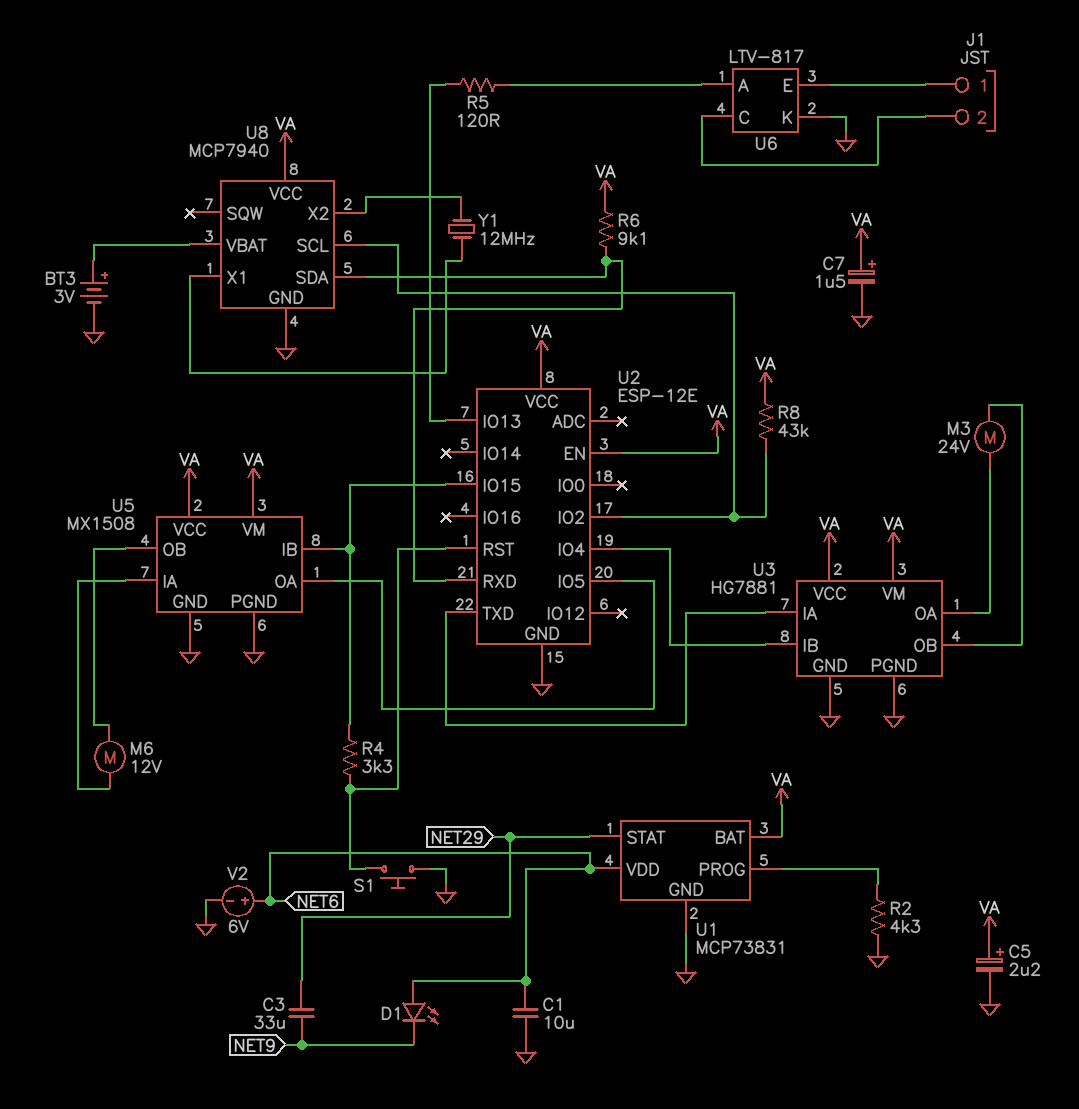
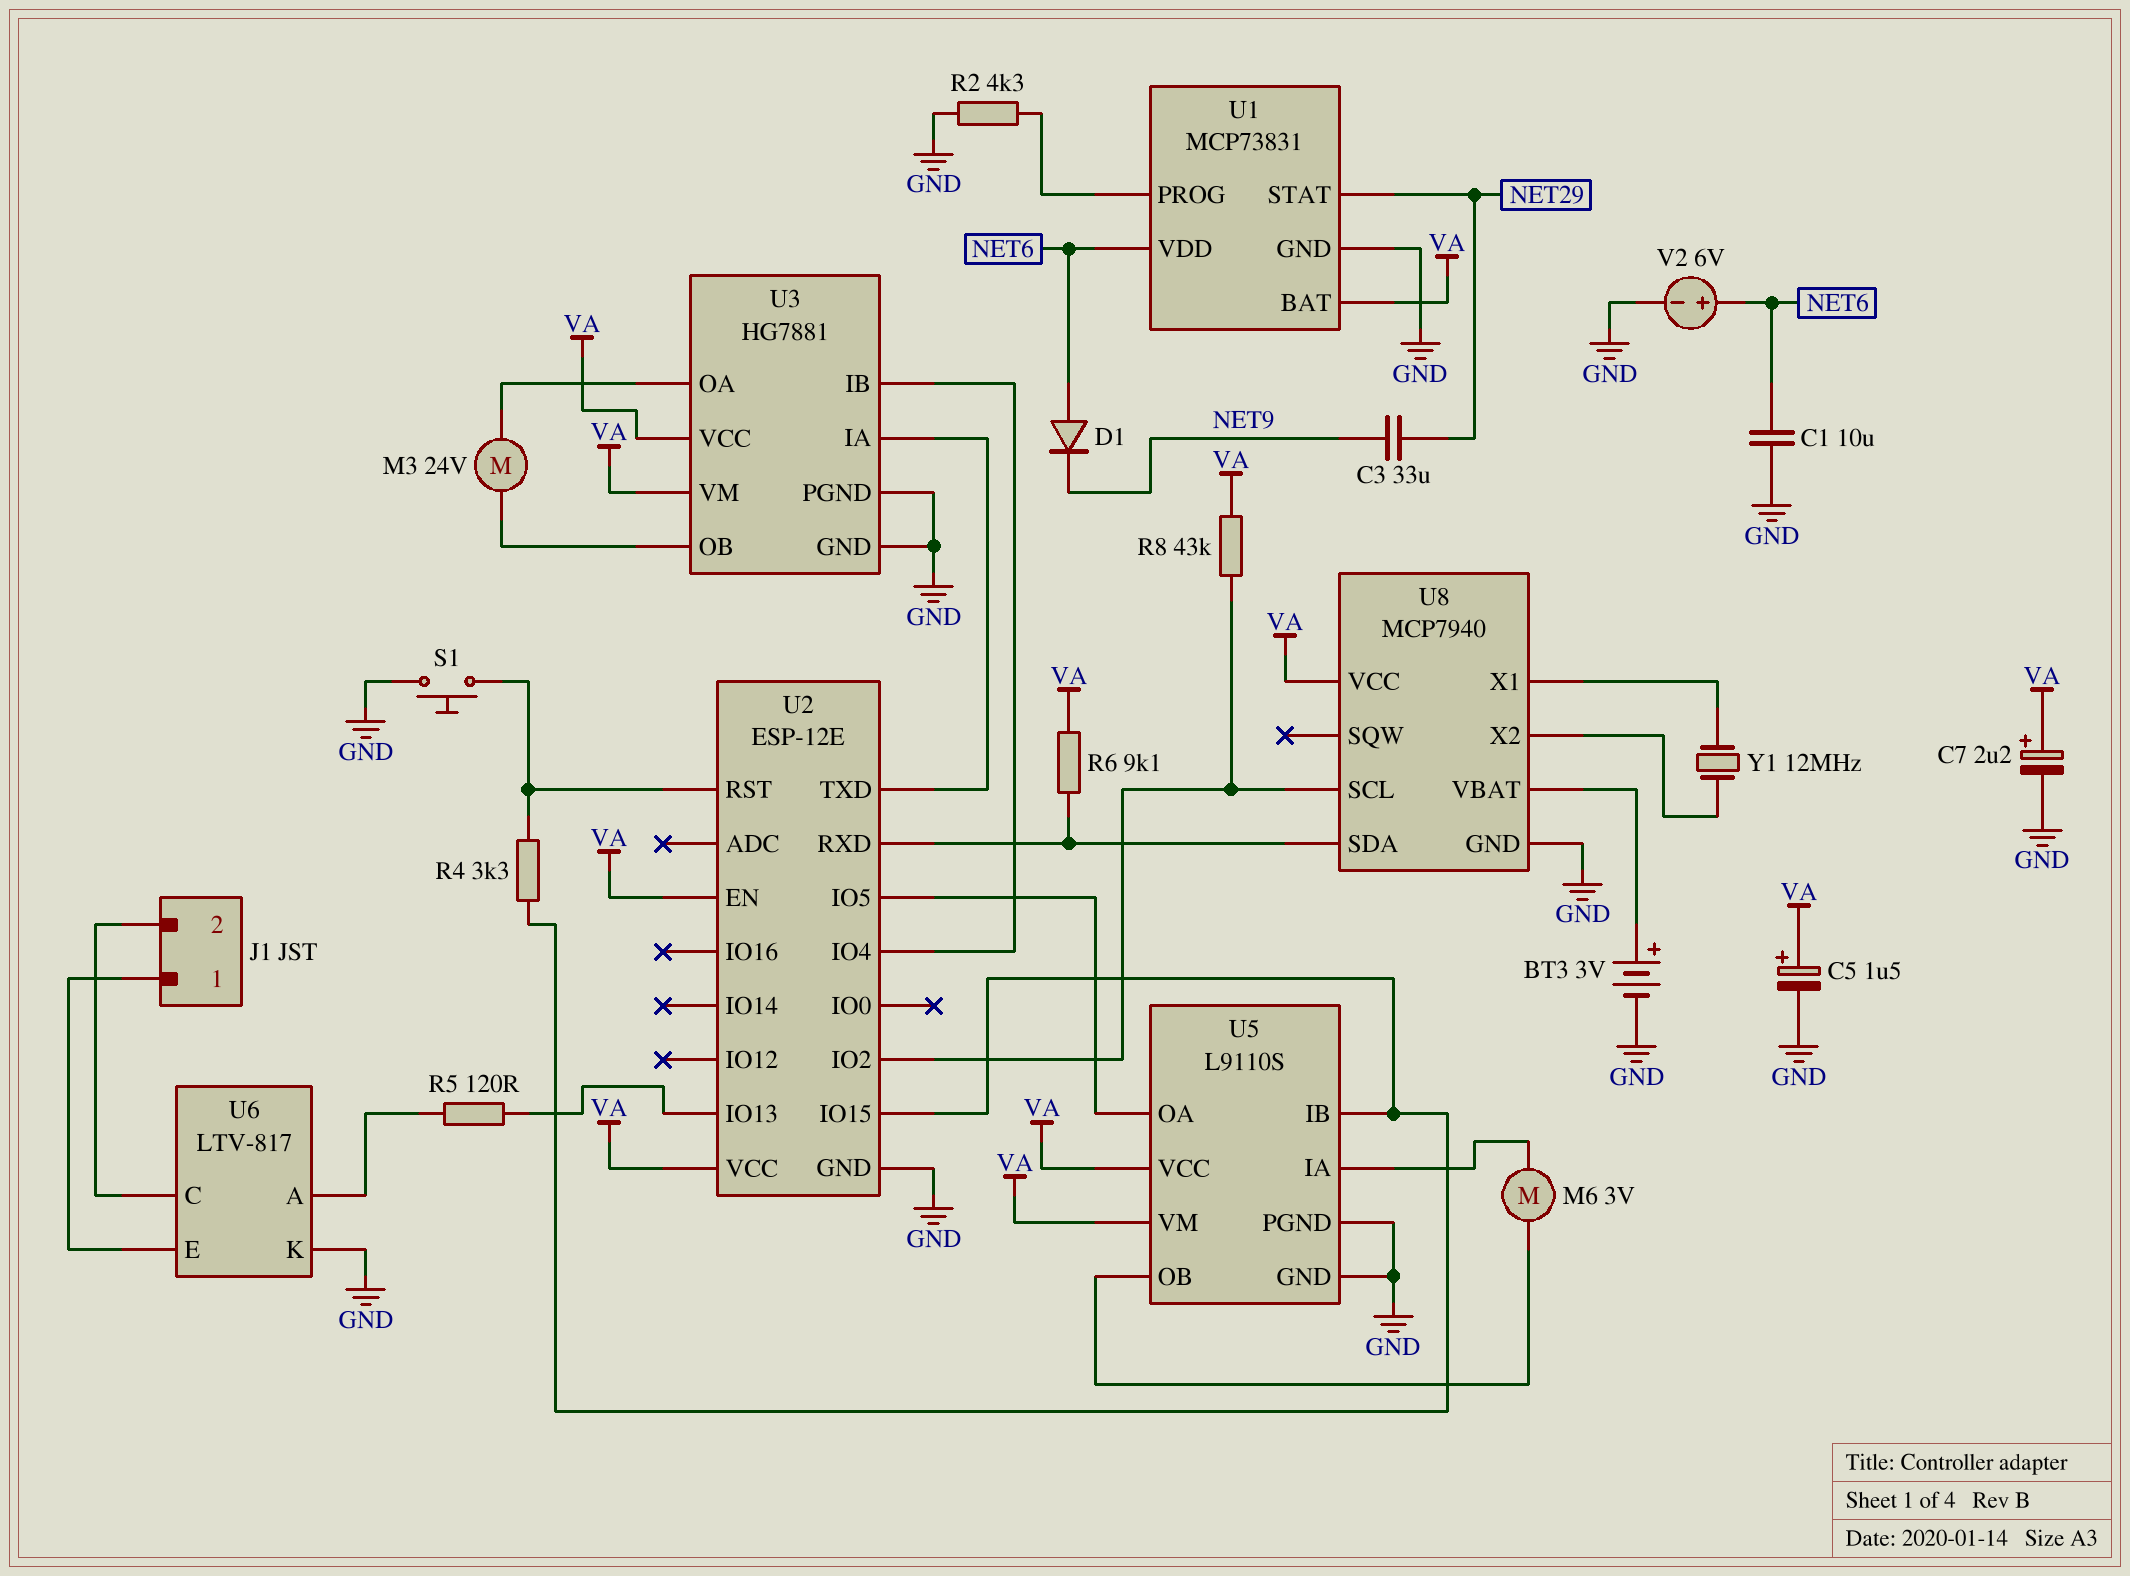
C5: 2.2uF (plus VA, minus GND) -> 1.5uF (plus VA, minus GND)
C7: 1.5uF (plus VA, minus GND) -> 2.2uF (plus VA, minus GND)
D1: LED (A NET6, K NET9) -> diode (A NET6, K NET9)
M6: motor 12V (U5/IA, U5/OB) -> motor 3V (U5/IA, U5/OB)
U5: MX1508 -> L9110S

